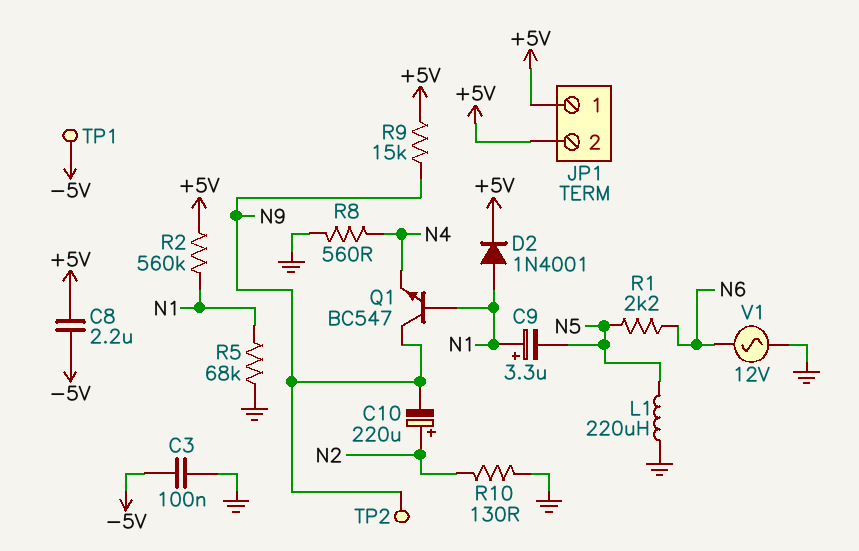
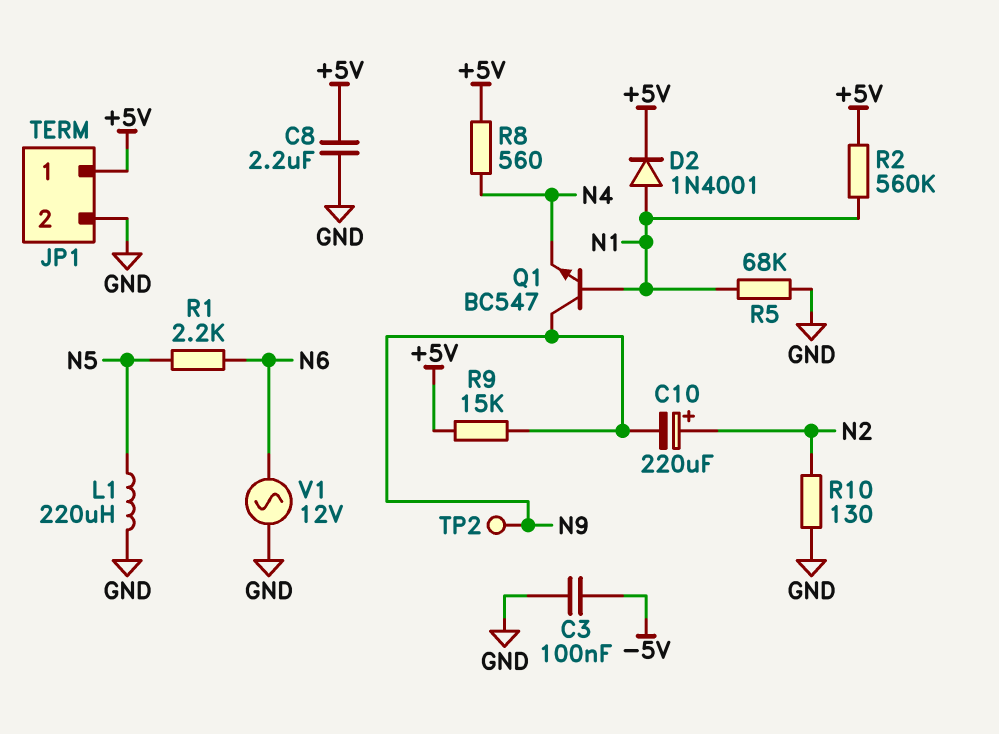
C8: 2.2uF (+5V, -5V) -> 2.2uF (+5V, GND)
C9: 3.3uF (plus N1, minus N5) -> none
JP1 pin 2: +5V -> GND
R8: 560 (GND, N4) -> 560 (+5V, N4)
TP1: test point (-5V) -> none

